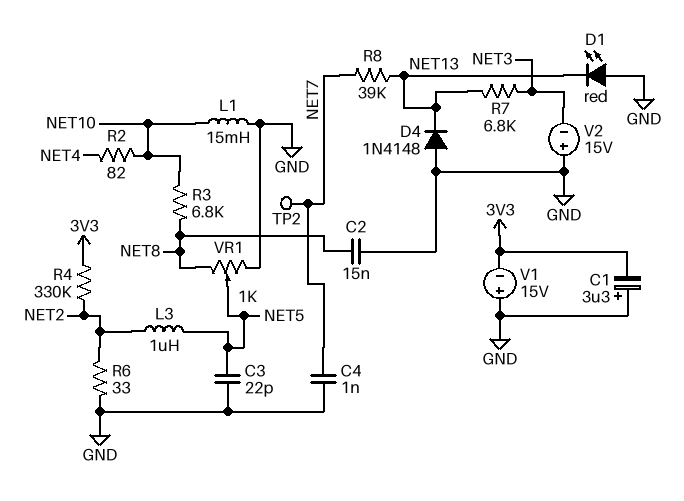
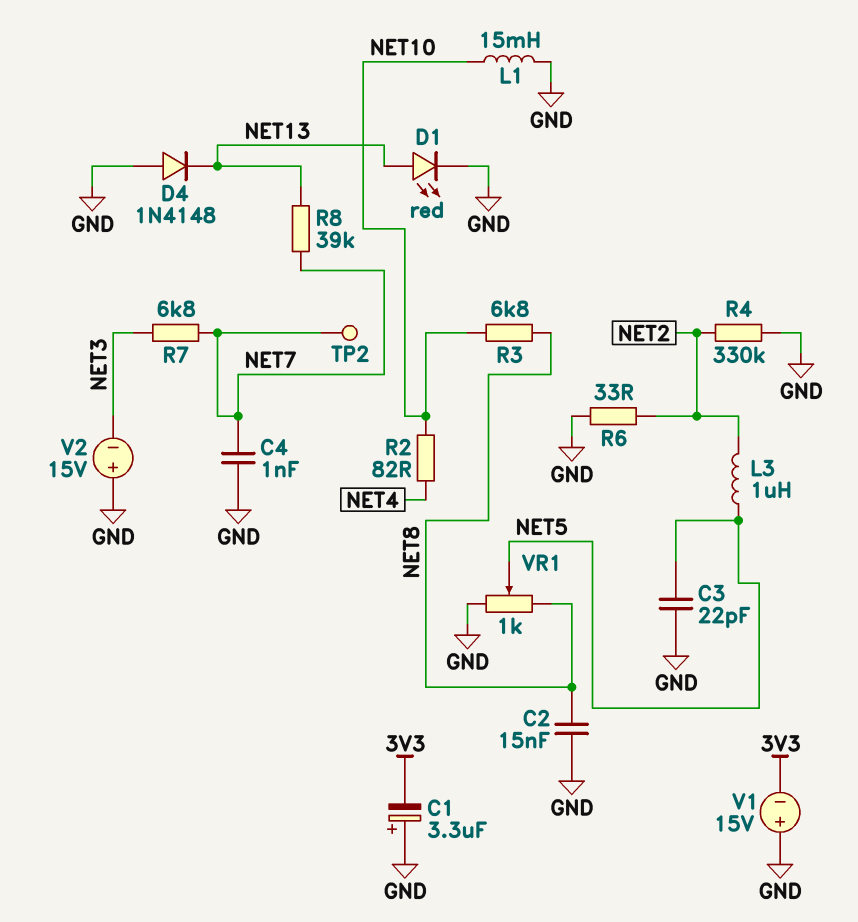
D1: LED red (A GND, K NET13) -> LED red (A NET13, K GND)
R4: 330k (3V3, NET2) -> 330k (GND, NET2)
R7: 6.8k (NET3, NET13) -> 6.8k (NET3, NET7)

